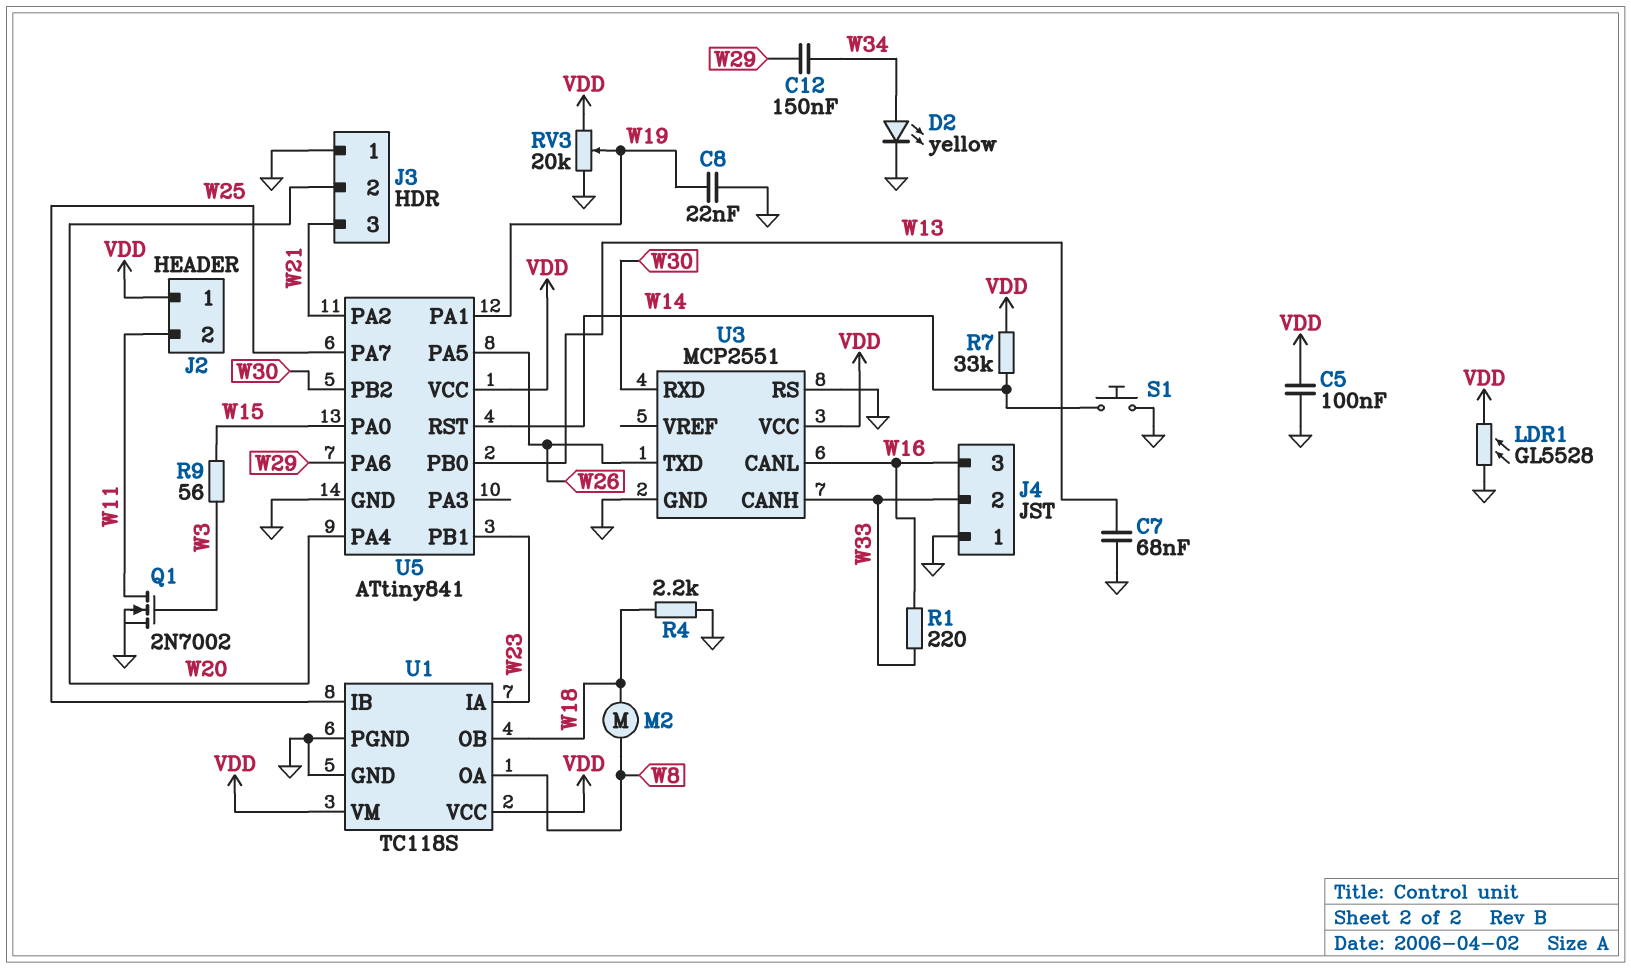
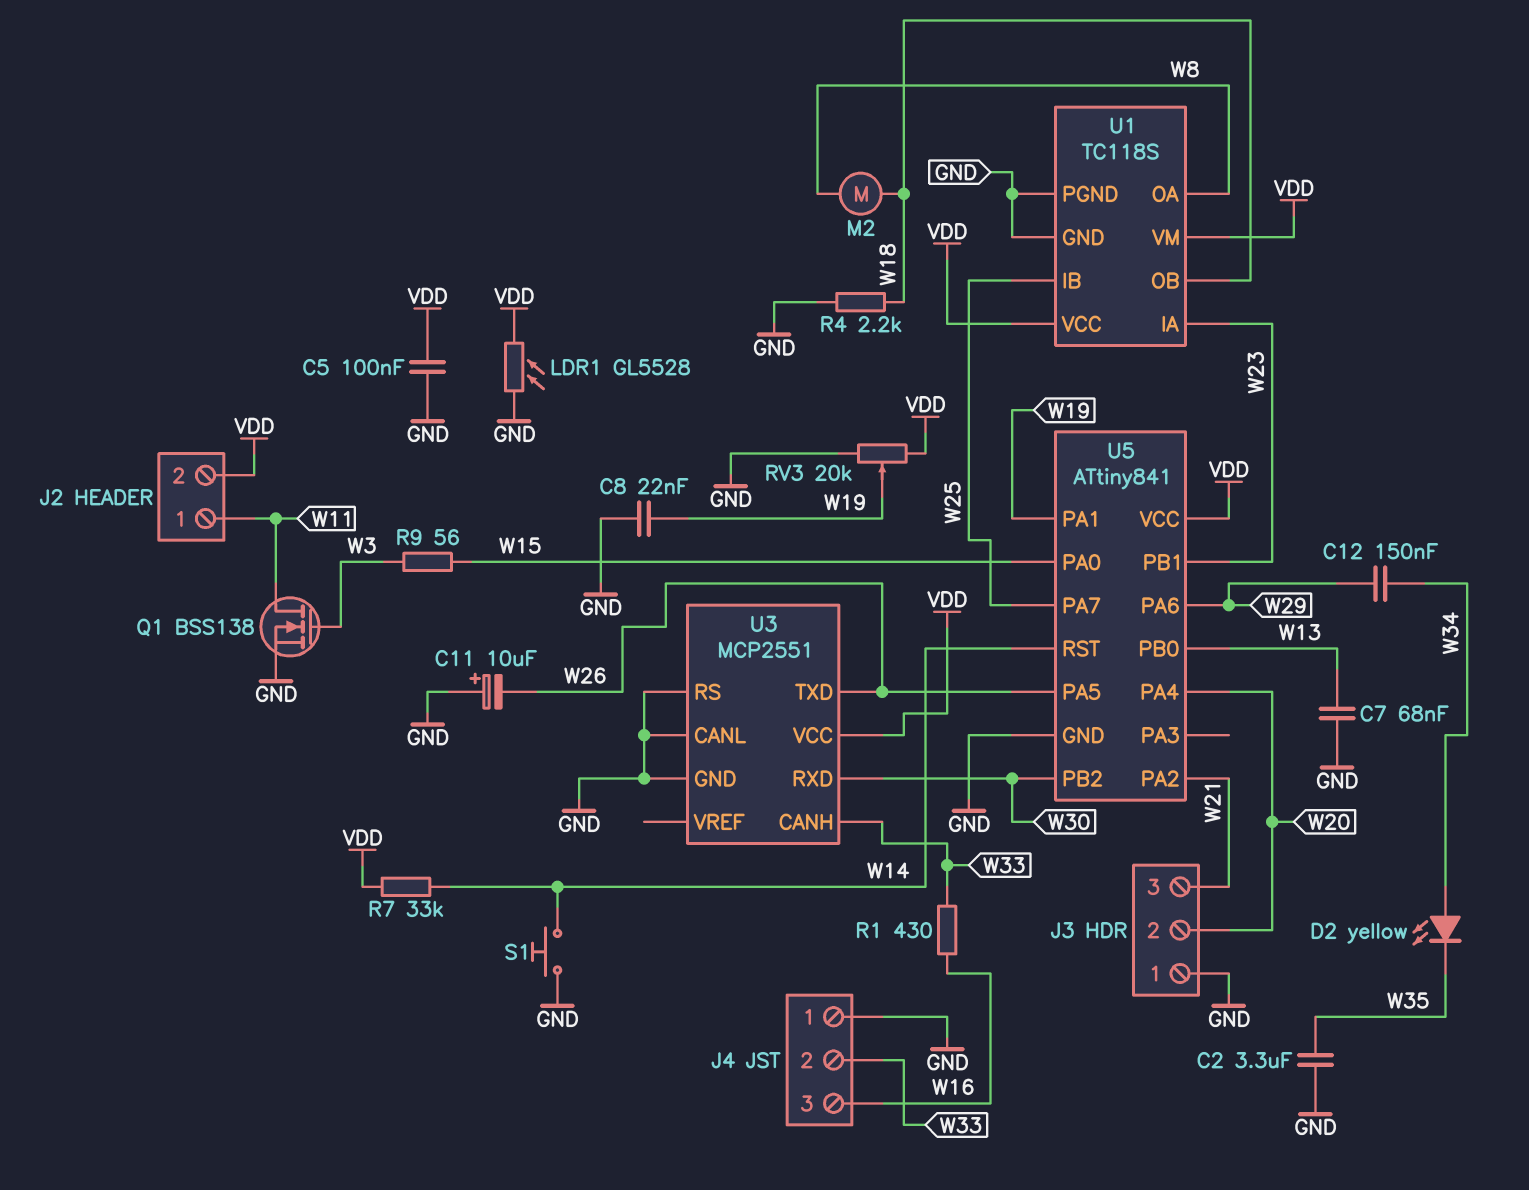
C2: none -> 3.3uF (GND, W35)
C11: none -> 10uF (plus GND, minus W26)
D2: LED yellow (A W34, K GND) -> LED yellow (A W34, K W35)
J2 pin 1: VDD -> W11
J2 pin 2: W11 -> VDD
Q1: NMOS 2N7002 (G W3, D W11, S GND) -> NMOS BSS138 (G W3, D W11, S GND)
R1: 220 (W16, W33) -> 430 (W16, W33)
U3 pin CANL: W16 -> GND

